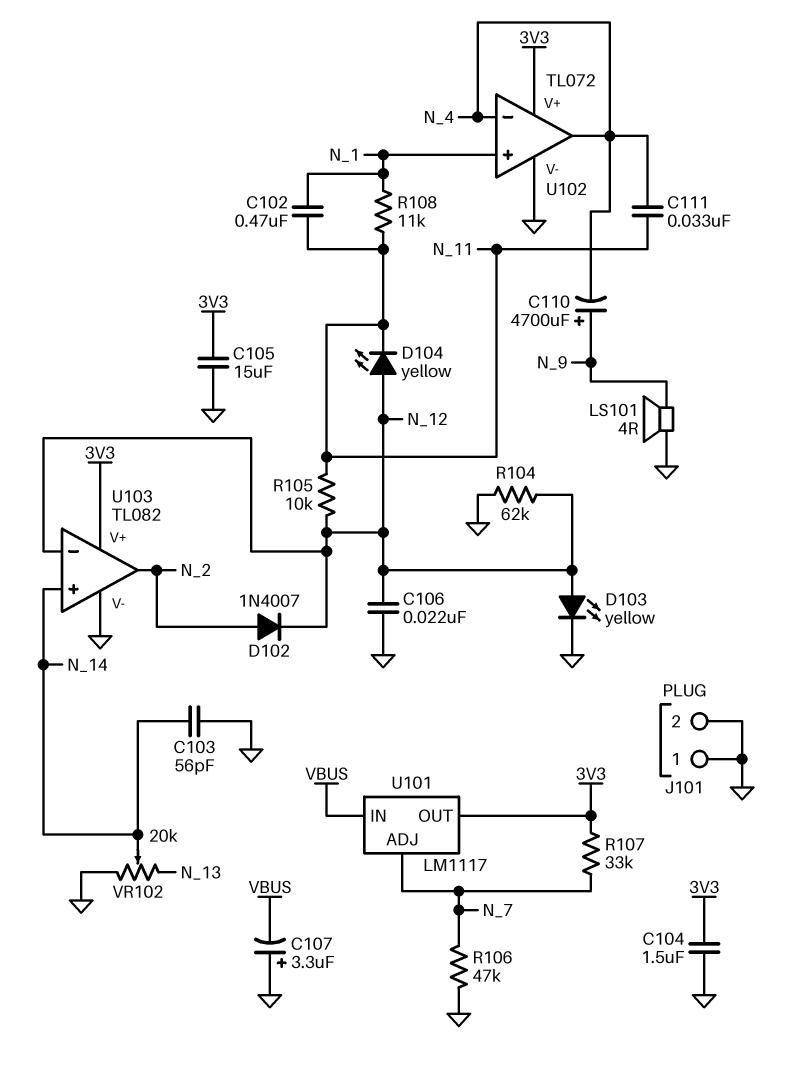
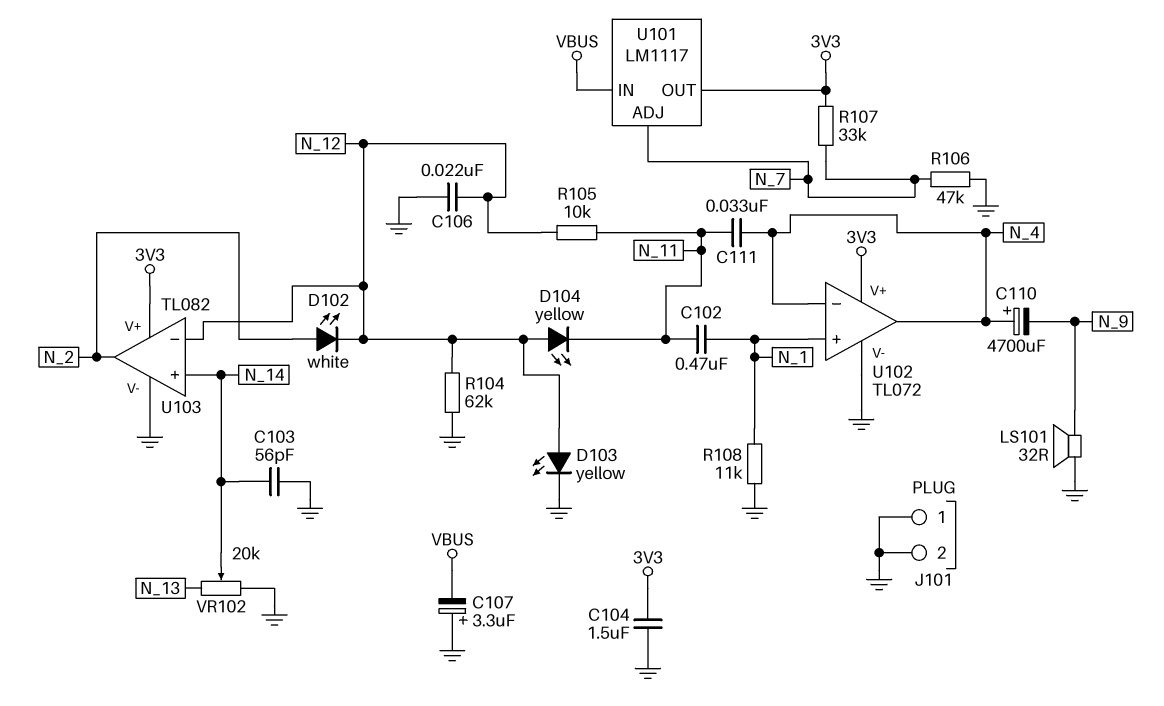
C105: 15uF (3V3, GND) -> none
C110: 4700uF (plus N_9, minus N_4) -> 4700uF (plus N_4, minus N_9)
D102: diode 1N4007 (A N_2, K N_12) -> LED white (A N_2, K N_12)
LS101: speaker 4R (GND, N_9) -> speaker 32R (GND, N_9)
R108: 11k (N_1, N_11) -> 11k (GND, N_1)

